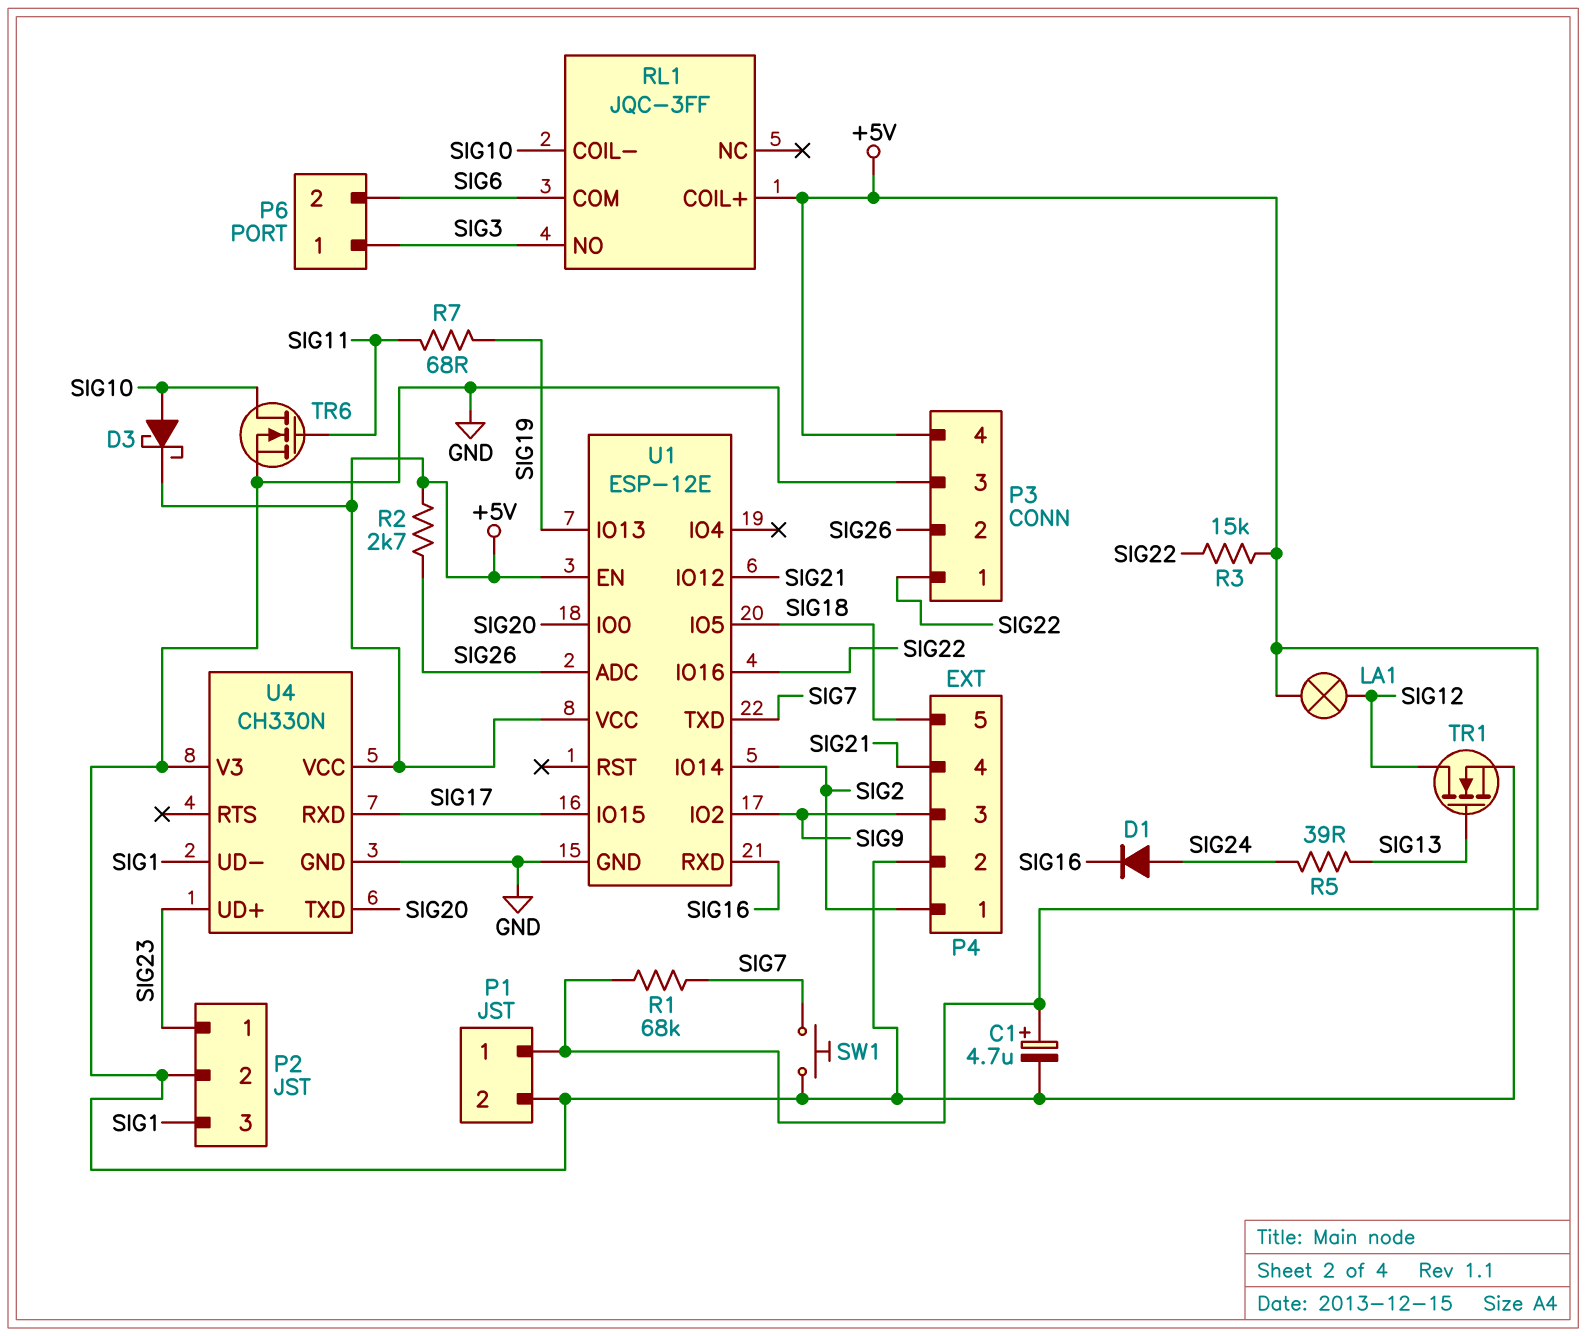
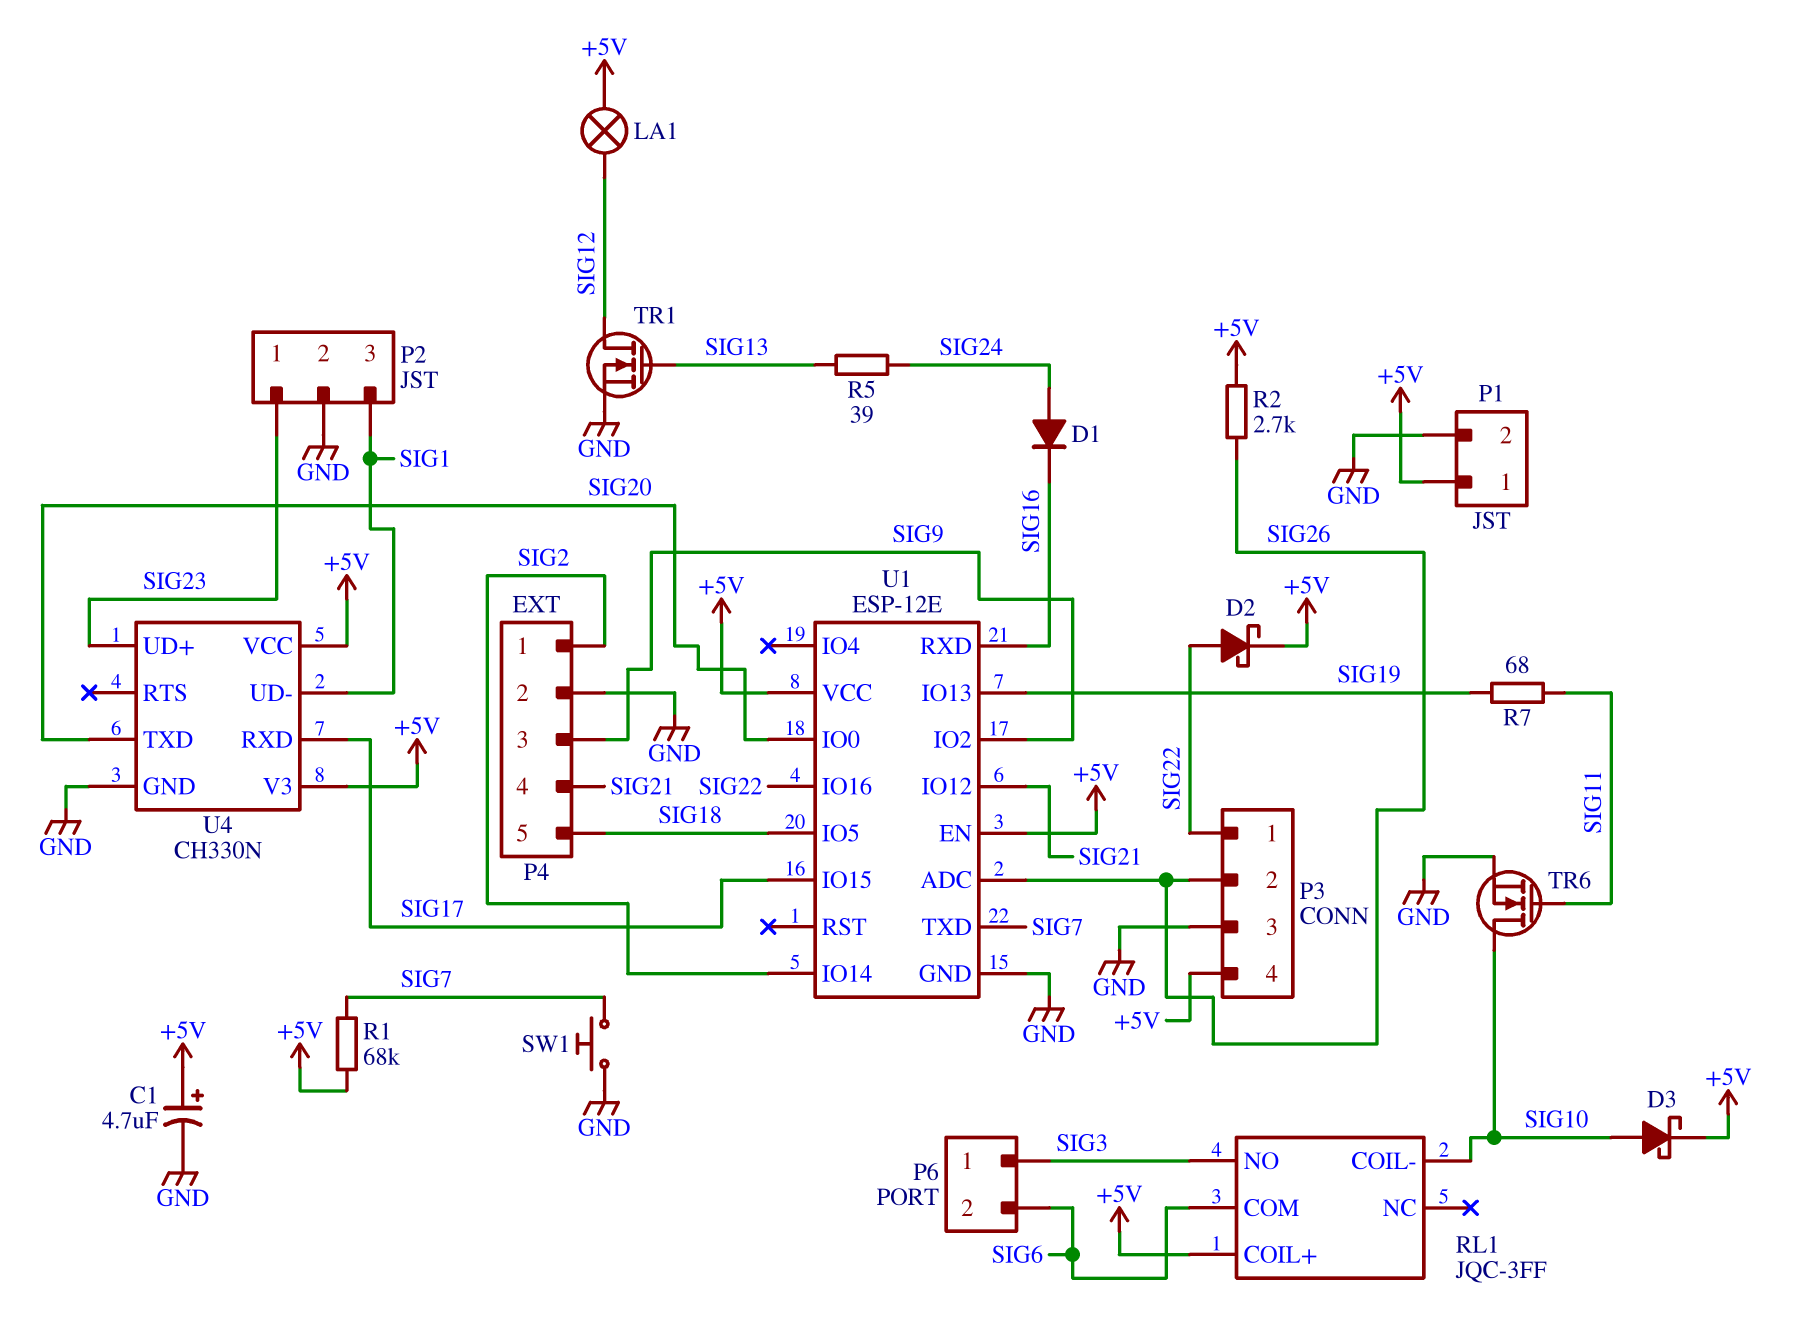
D2: none -> schottky (A SIG22, K +5V)
R3: 15k (+5V, SIG22) -> none
U4 pin V3: GND -> +5V

